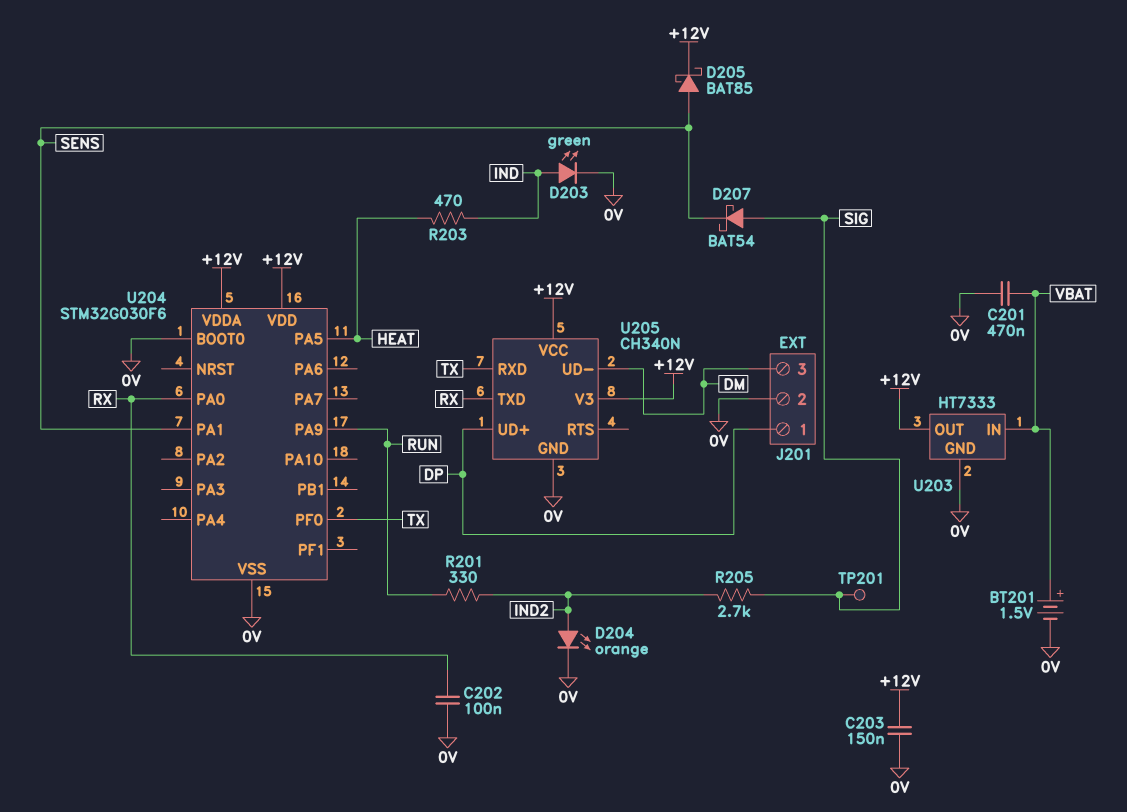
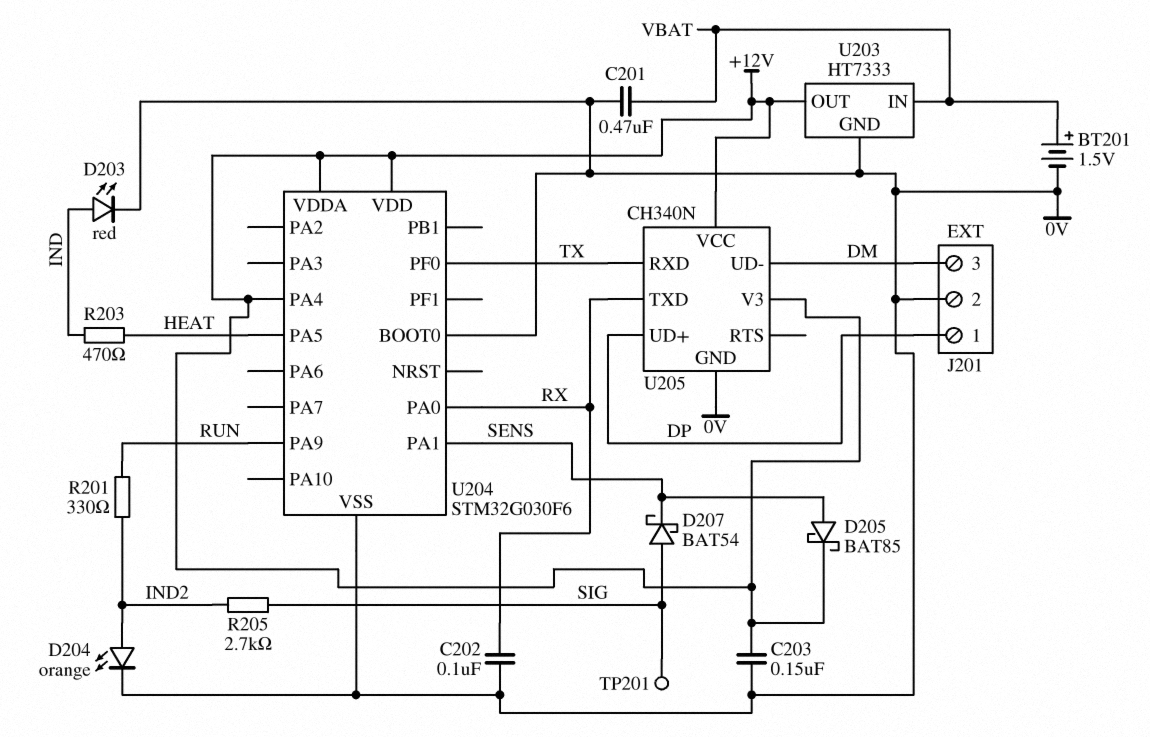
D203: LED green (A IND, K 0V) -> LED red (A IND, K 0V)
U204 pin PA4: none -> +12V

